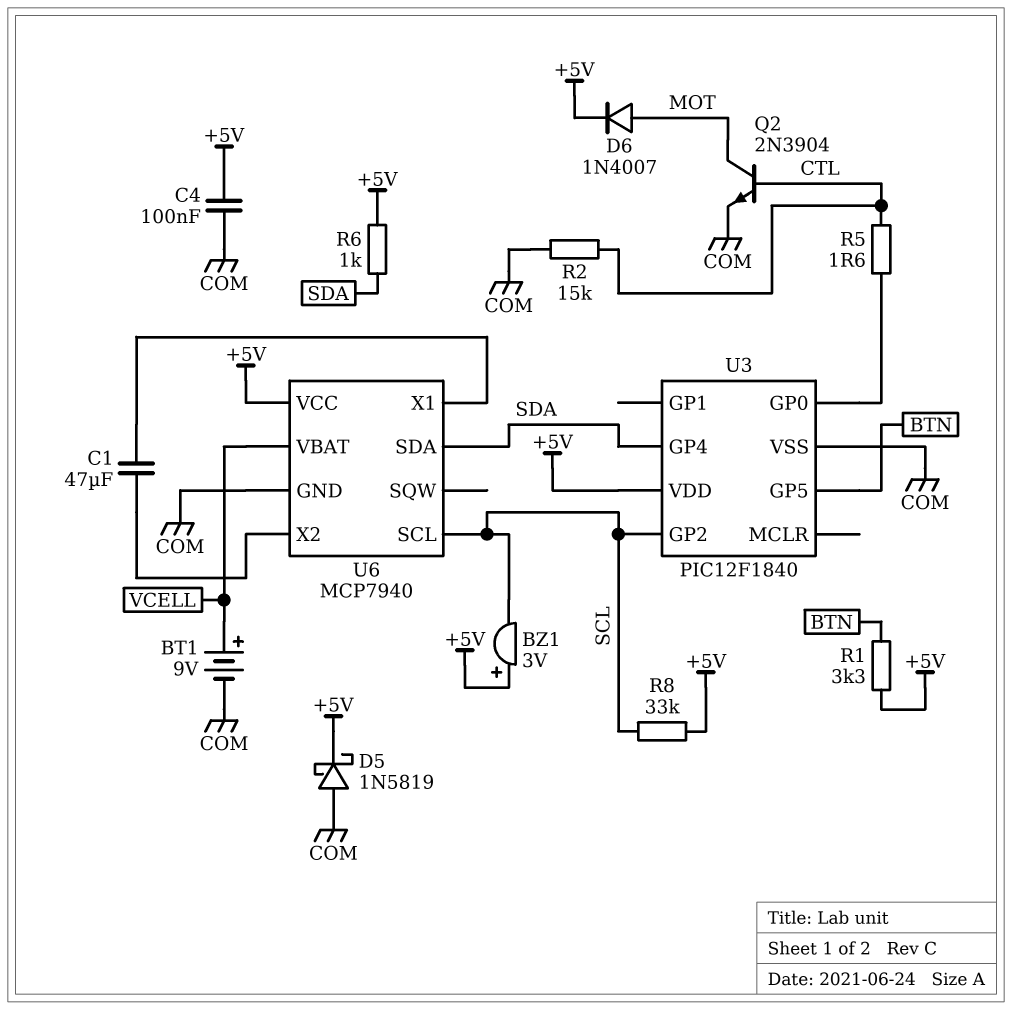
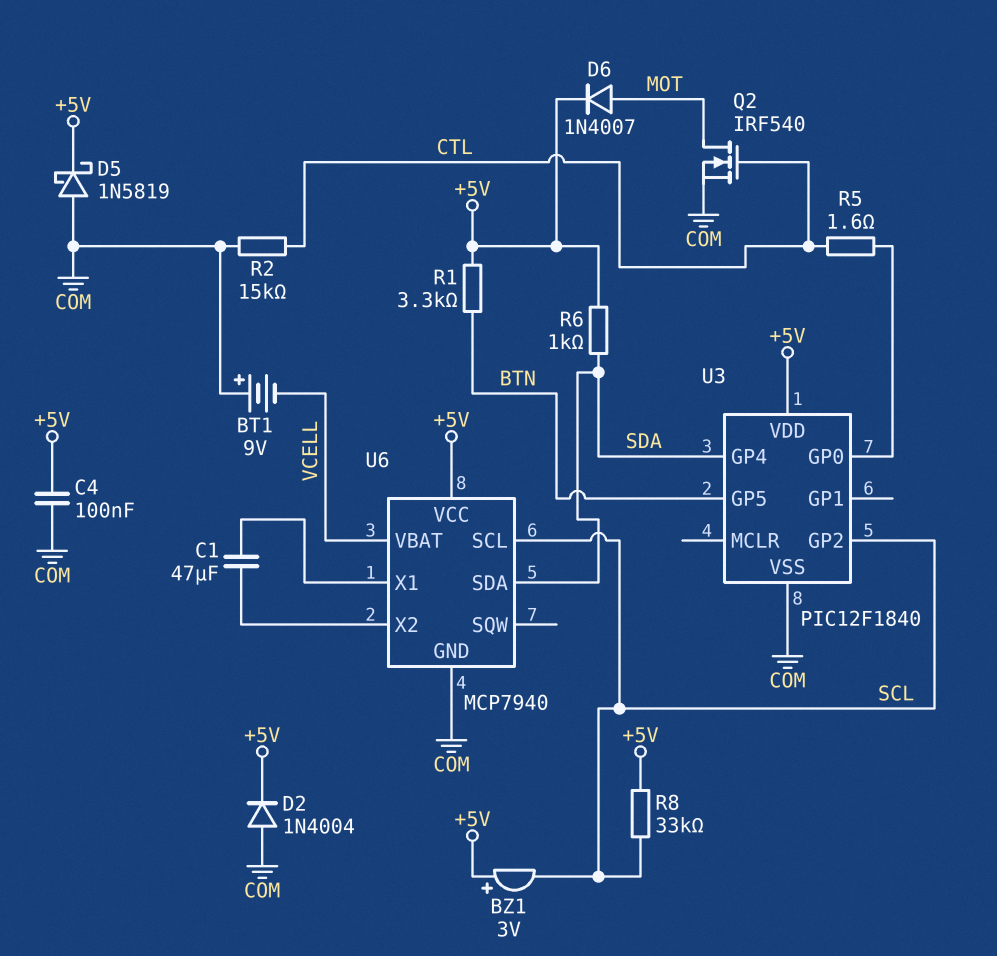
BT1: 9V (plus VCELL, minus COM) -> 9V (plus COM, minus VCELL)
D2: none -> diode 1N4004 (A COM, K +5V)
Q2: NPN 2N3904 (B CTL, C MOT, E COM) -> NMOS IRF540 (G CTL, D MOT, S COM)

